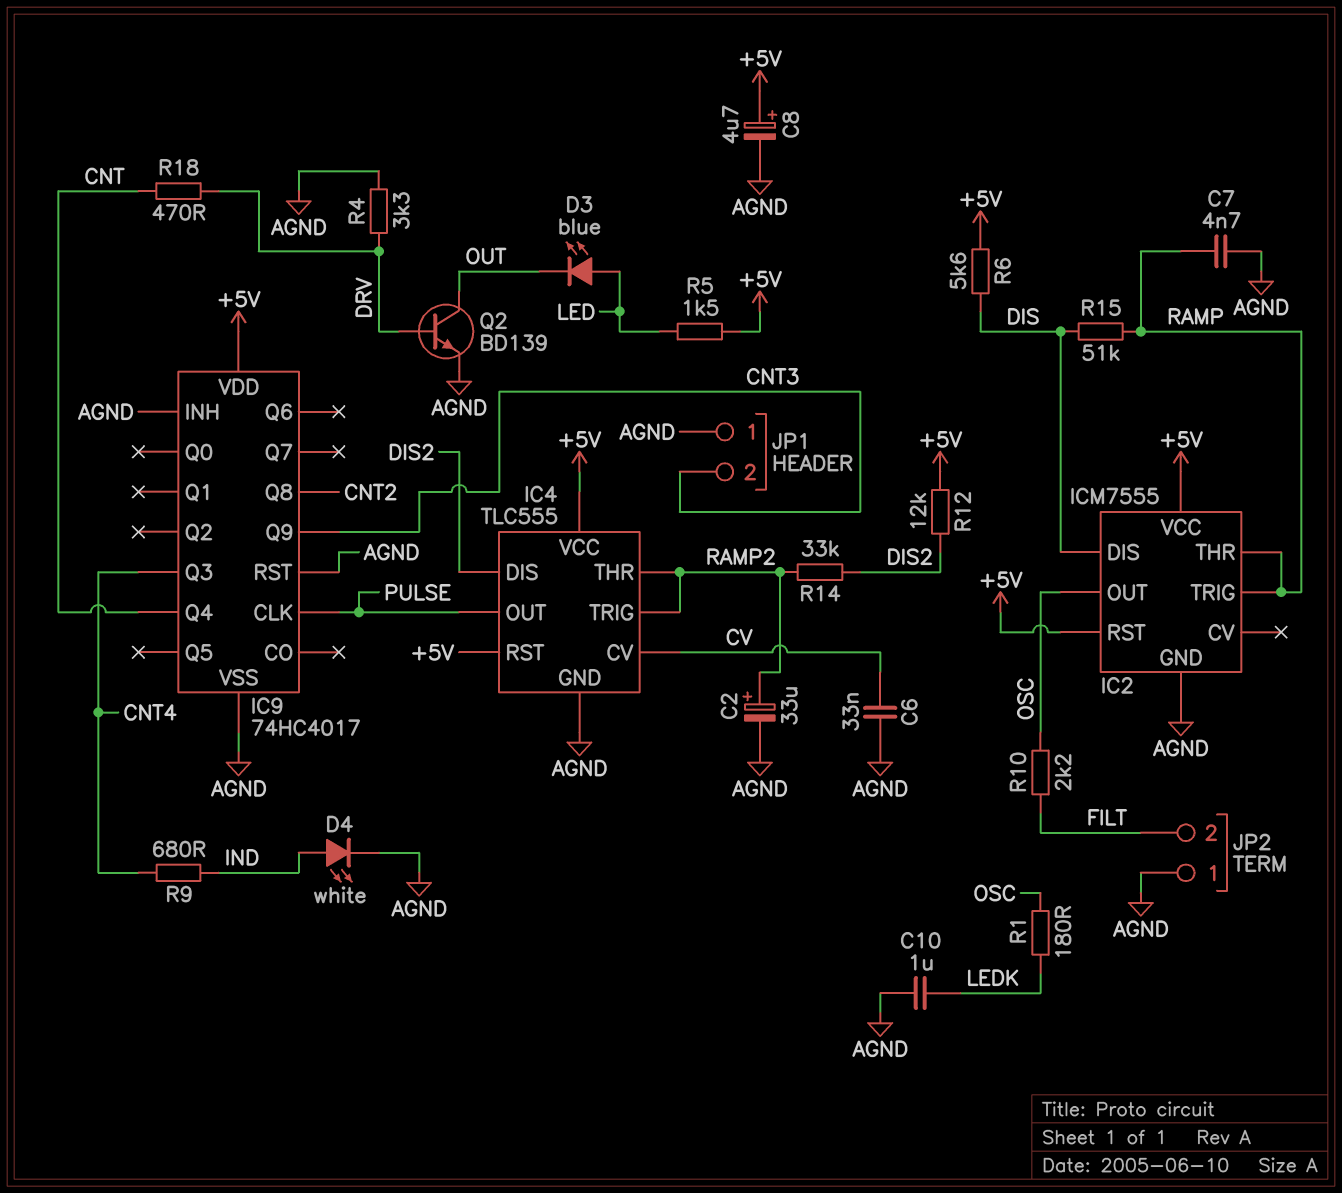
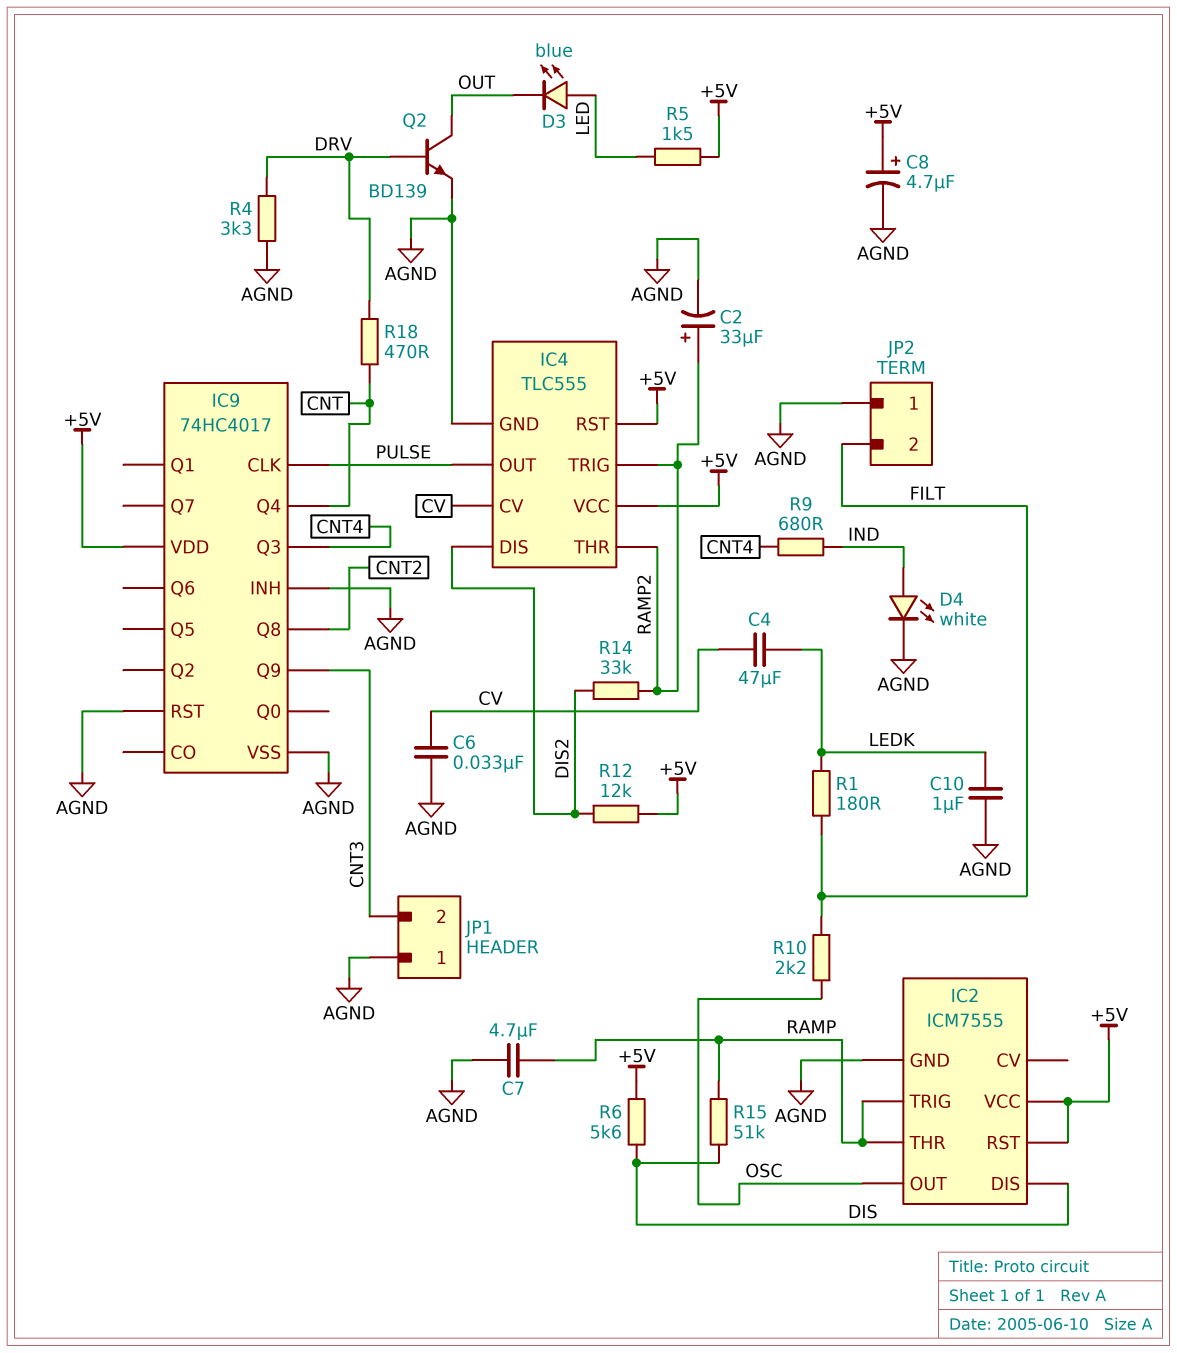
C4: none -> 47uF (CV, LEDK)
C7: 4.7nF (AGND, RAMP) -> 4.7uF (AGND, RAMP)
R1: 180 (LEDK, OSC) -> 180 (FILT, LEDK)

